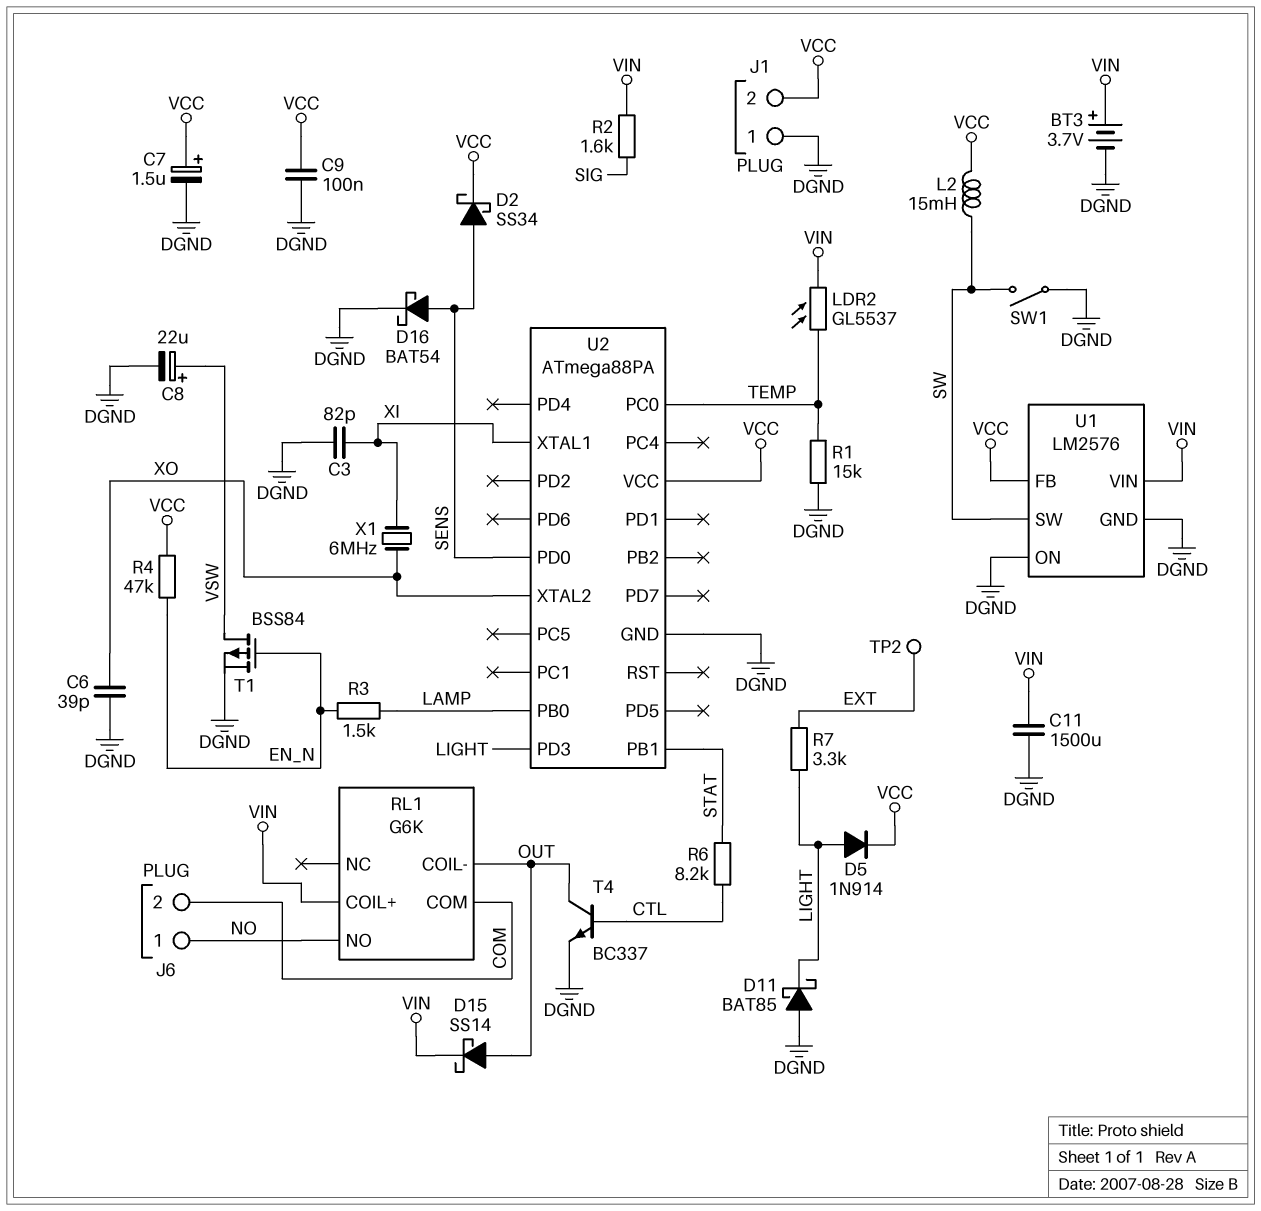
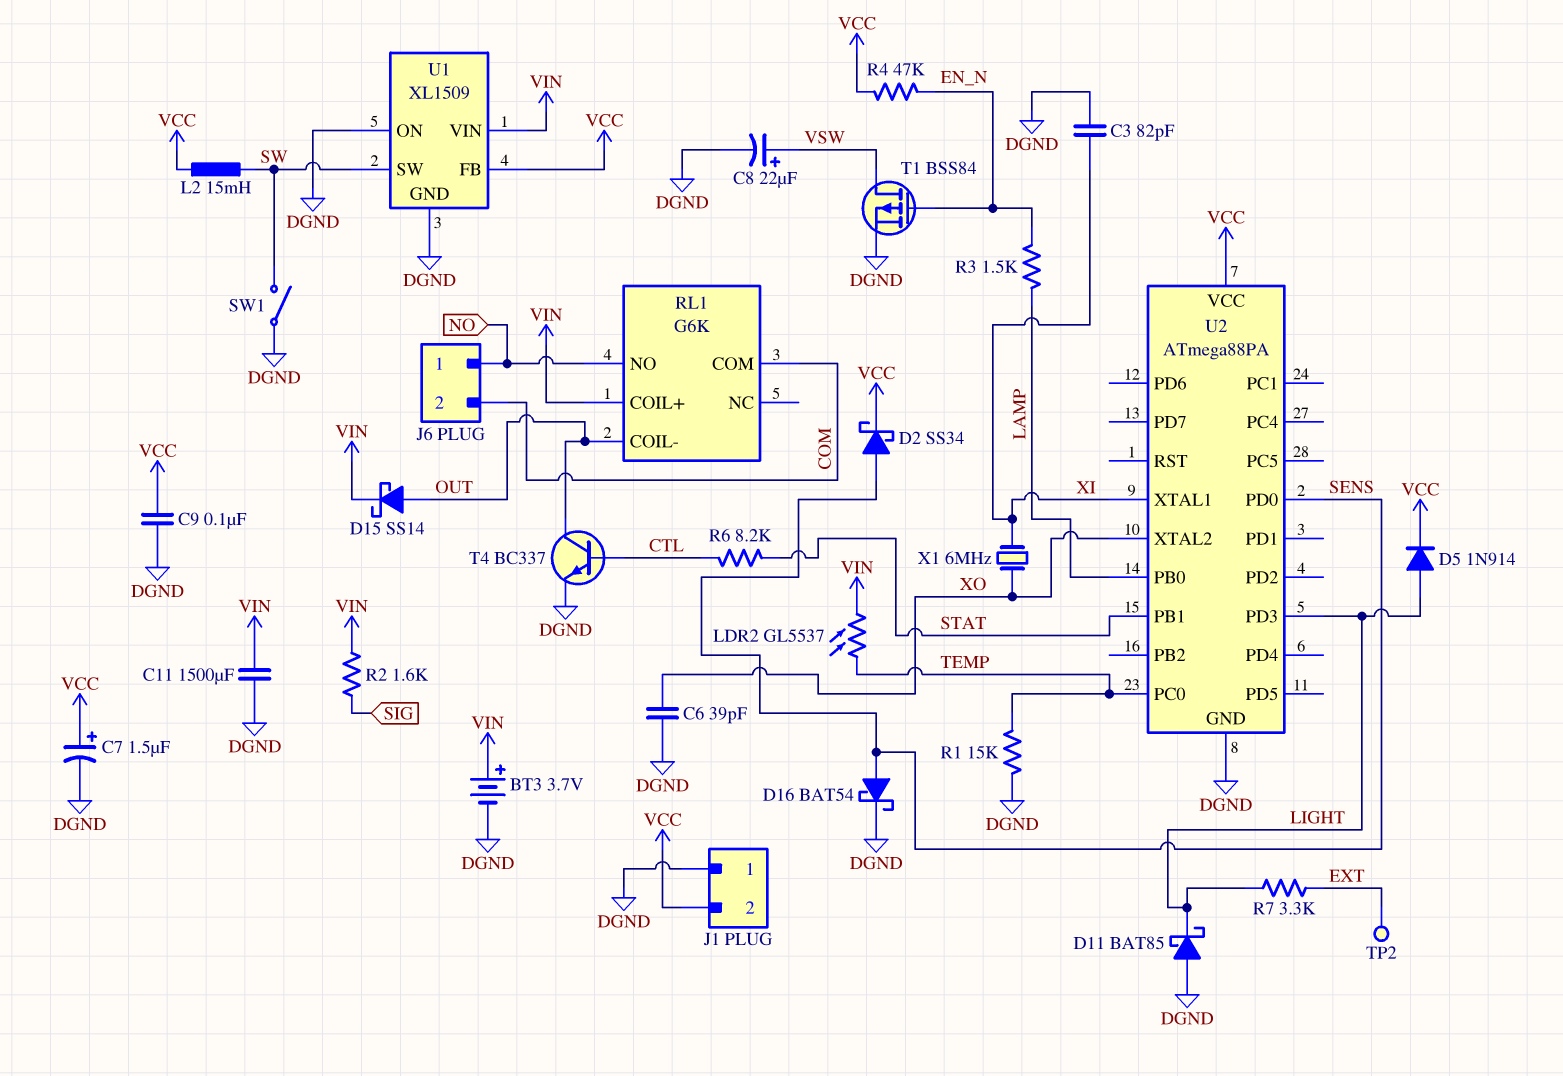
U1: LM2576 -> XL1509

